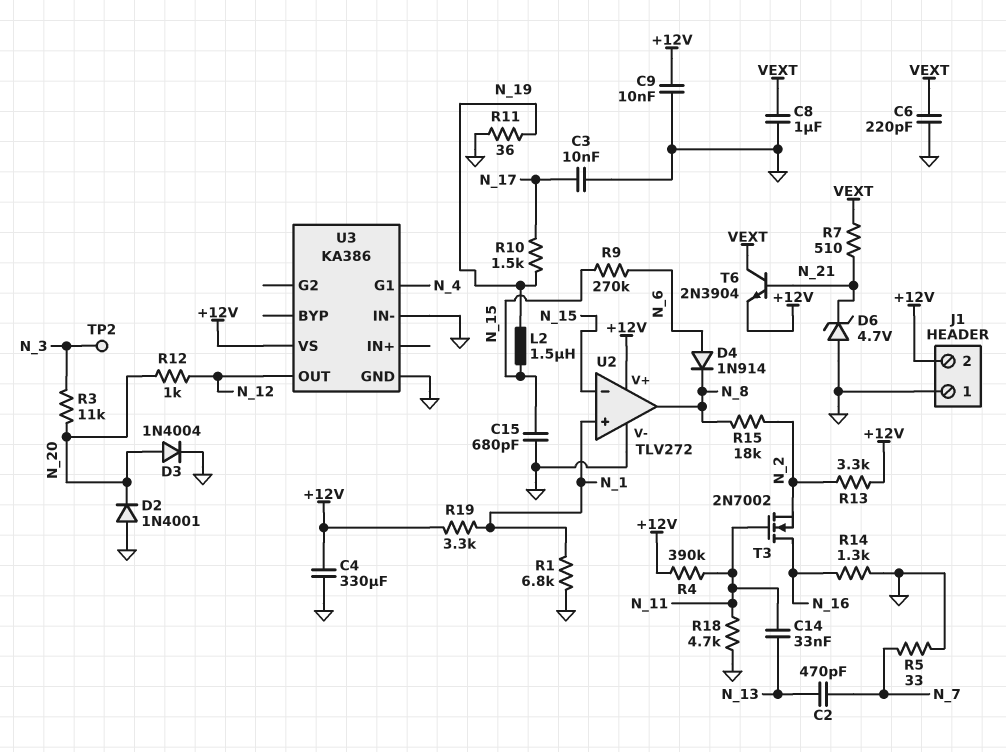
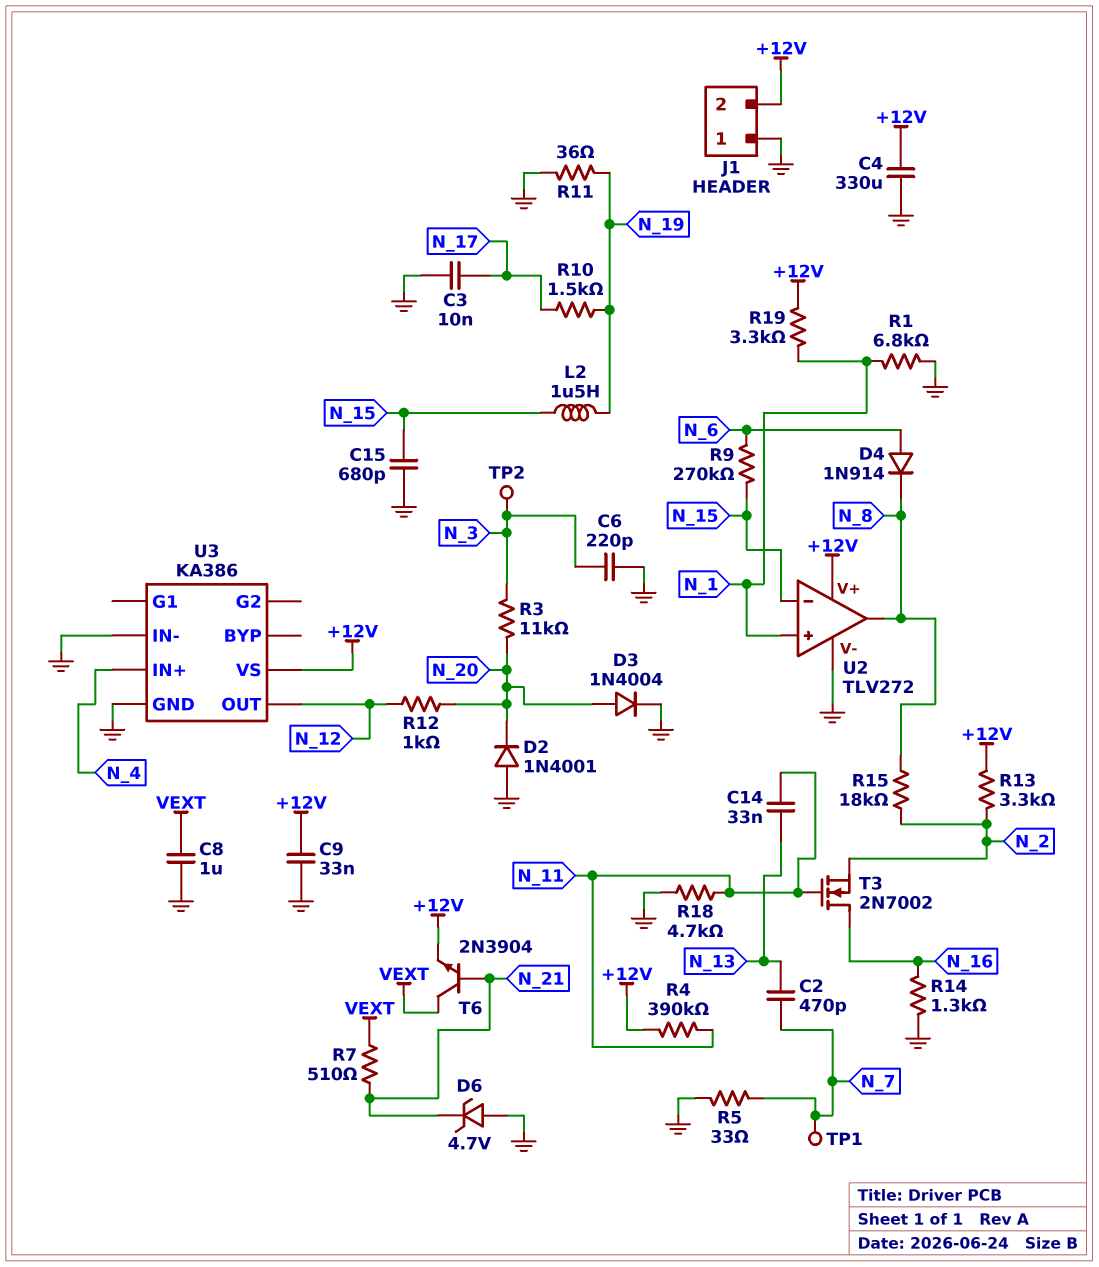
C6: 220pF (GND, VEXT) -> 220pF (GND, N_3)
C9: 10nF (+12V, GND) -> 33nF (+12V, GND)
TP1: none -> test point (N_7)
U3 pin G1: N_4 -> none
U3 pin IN+: none -> N_4

